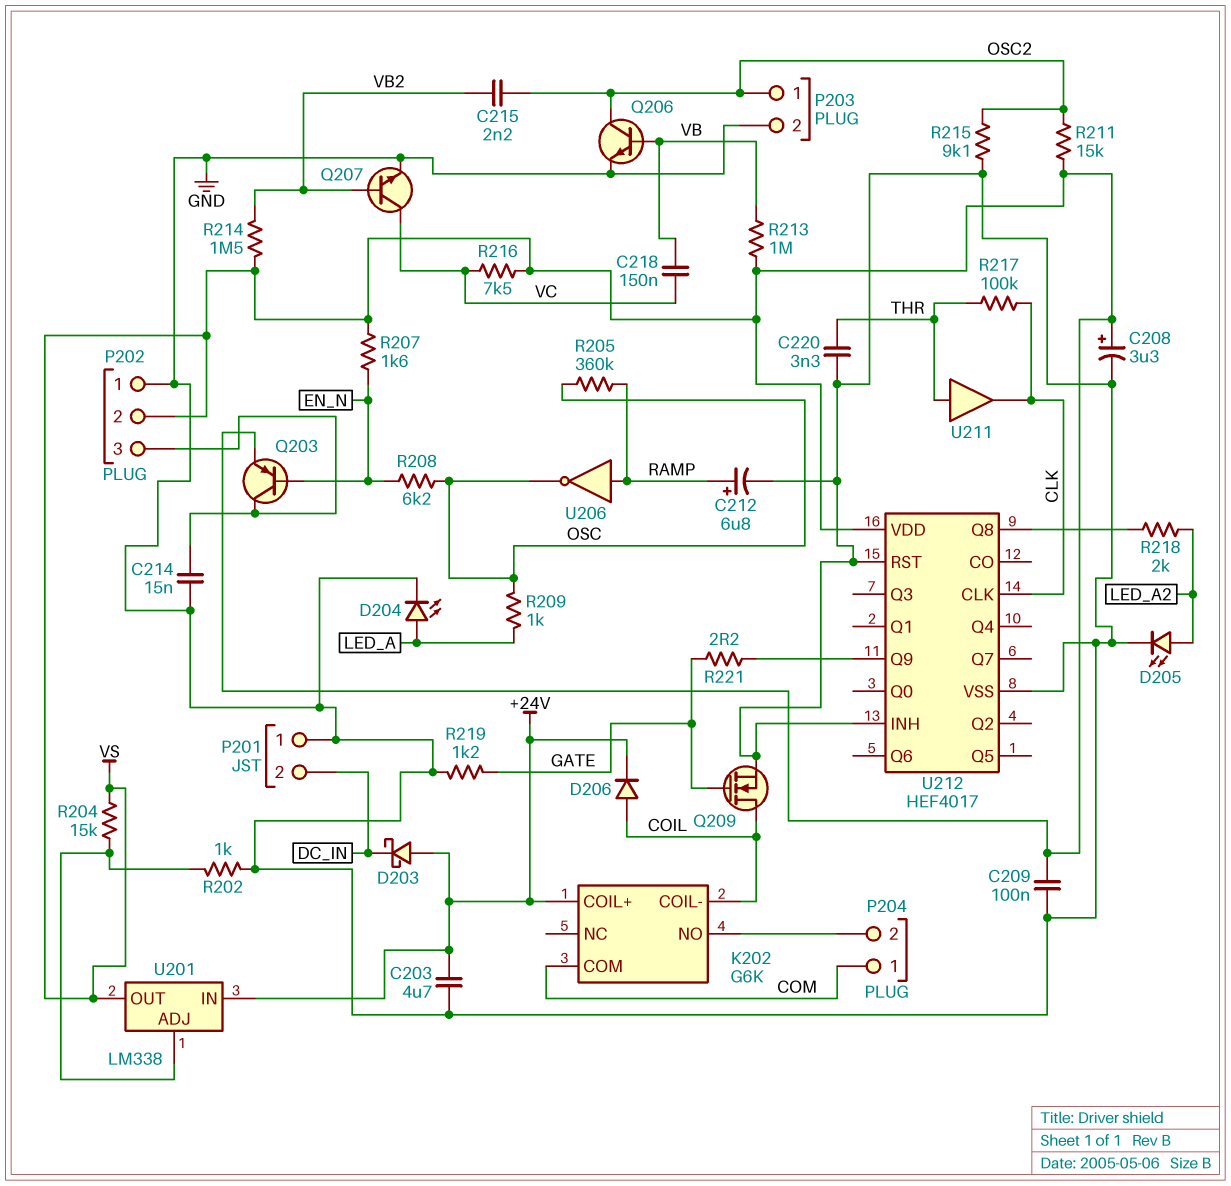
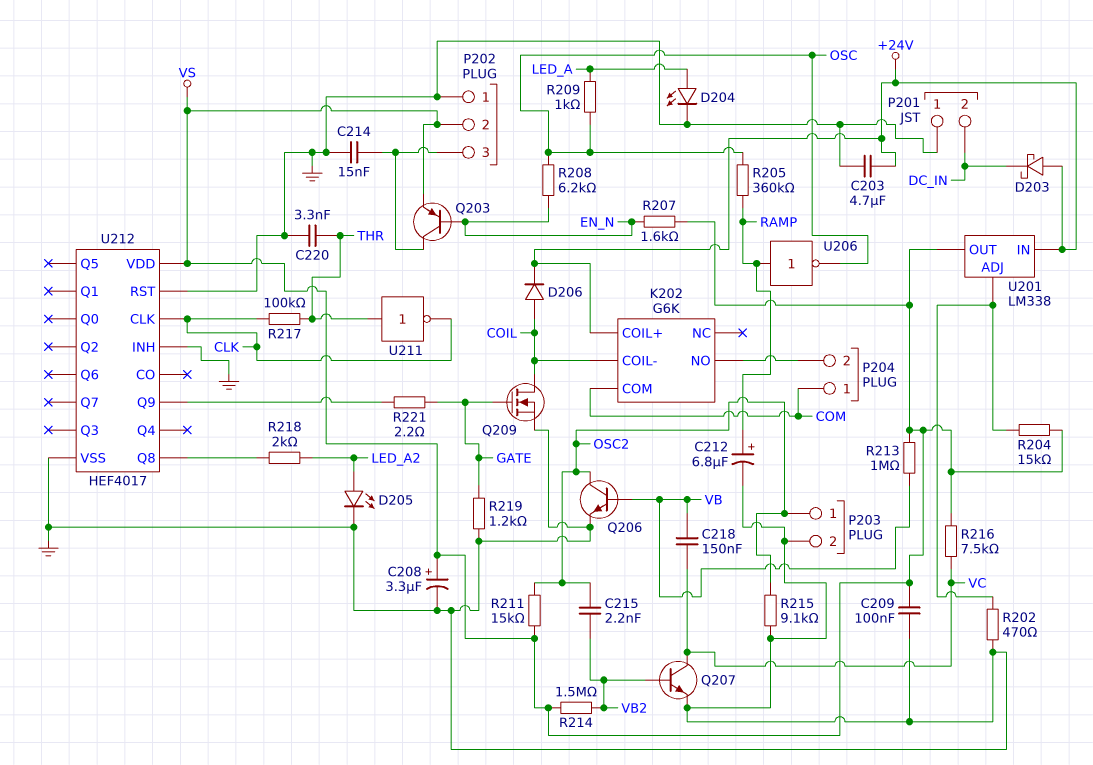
R202: 1k (GND, U201/ADJ) -> 470 (GND, U201/ADJ)
U211: buffer (in THR, out CLK) -> NOT (in THR, out CLK)

